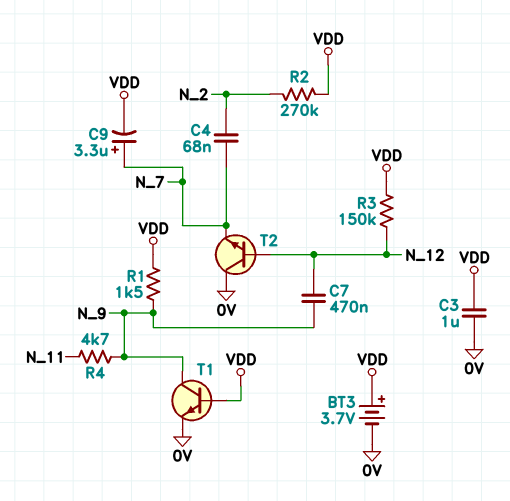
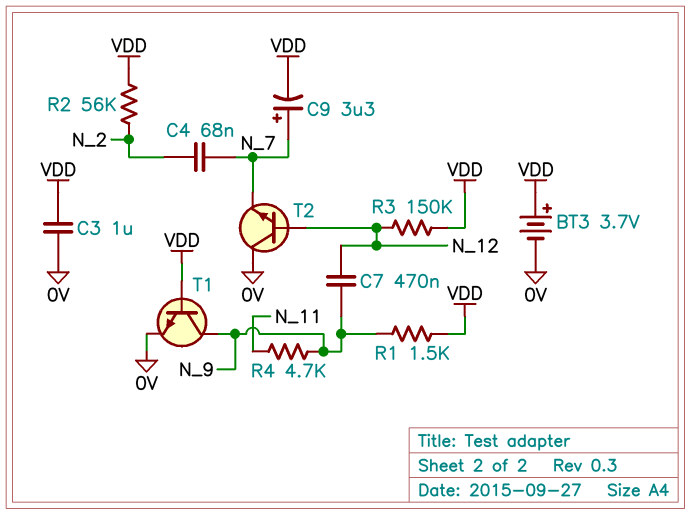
R2: 270k (N_2, VDD) -> 56k (N_2, VDD)

